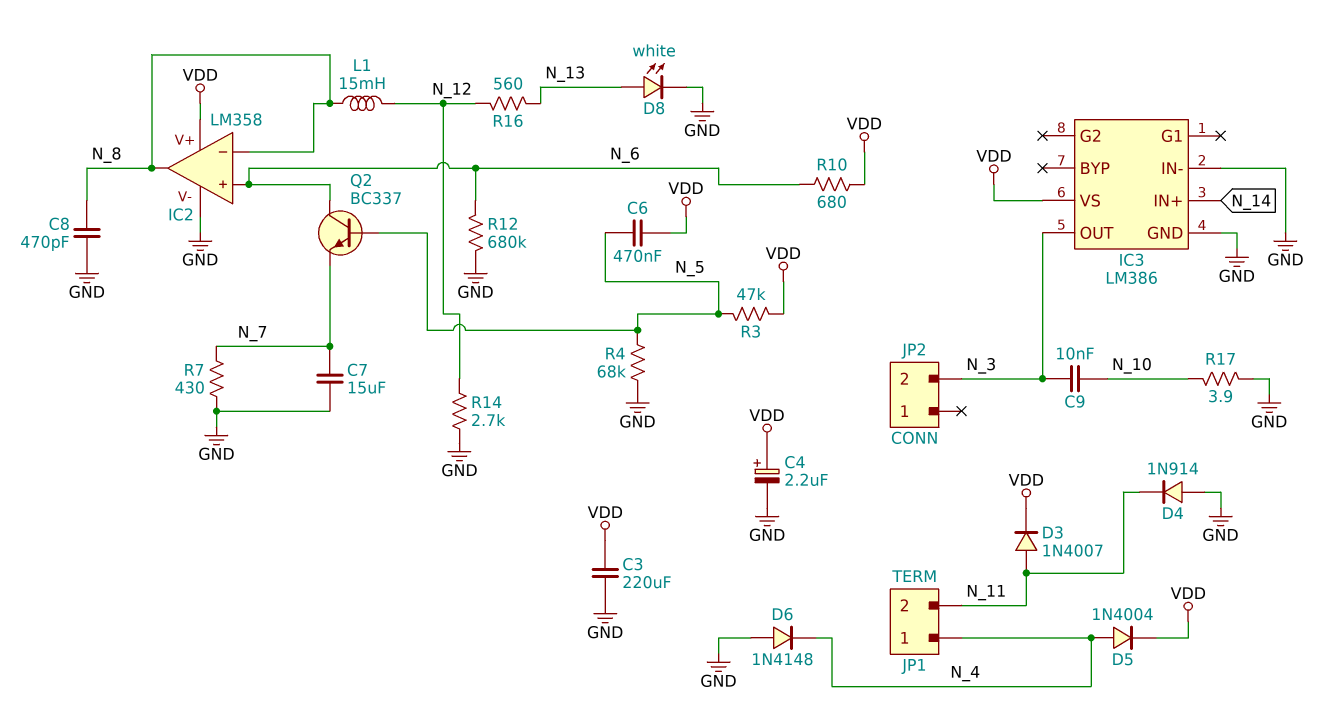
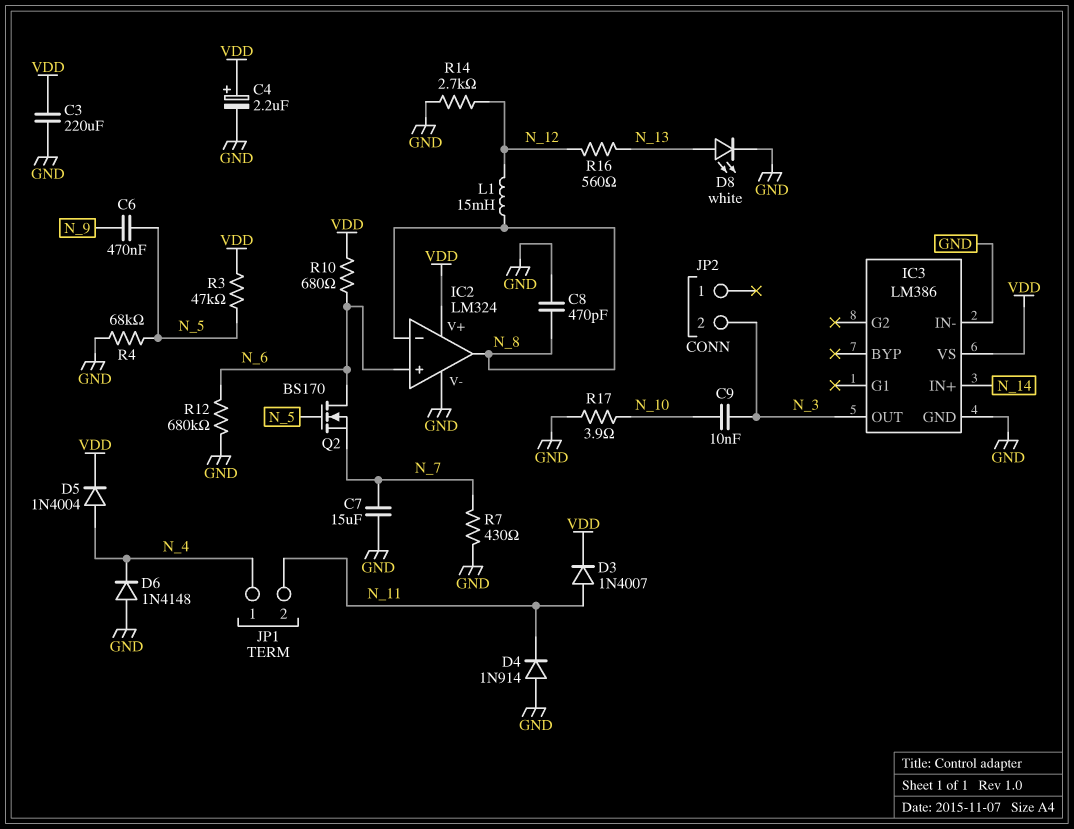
C6: 470nF (N_5, VDD) -> 470nF (N_5, N_9)
IC2: LM358 -> LM324
Q2: NPN BC337 (B N_5, C N_6, E N_7) -> NMOS BS170 (G N_5, D N_6, S N_7)

